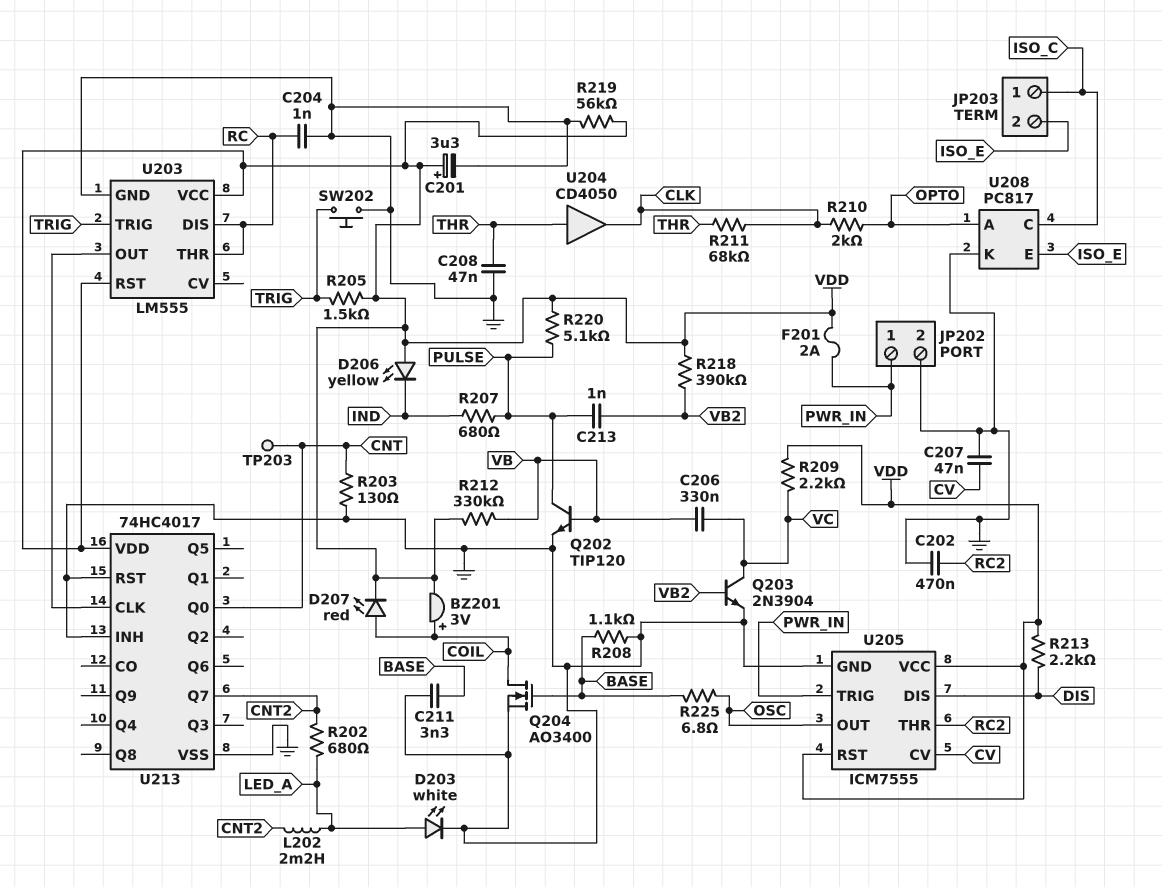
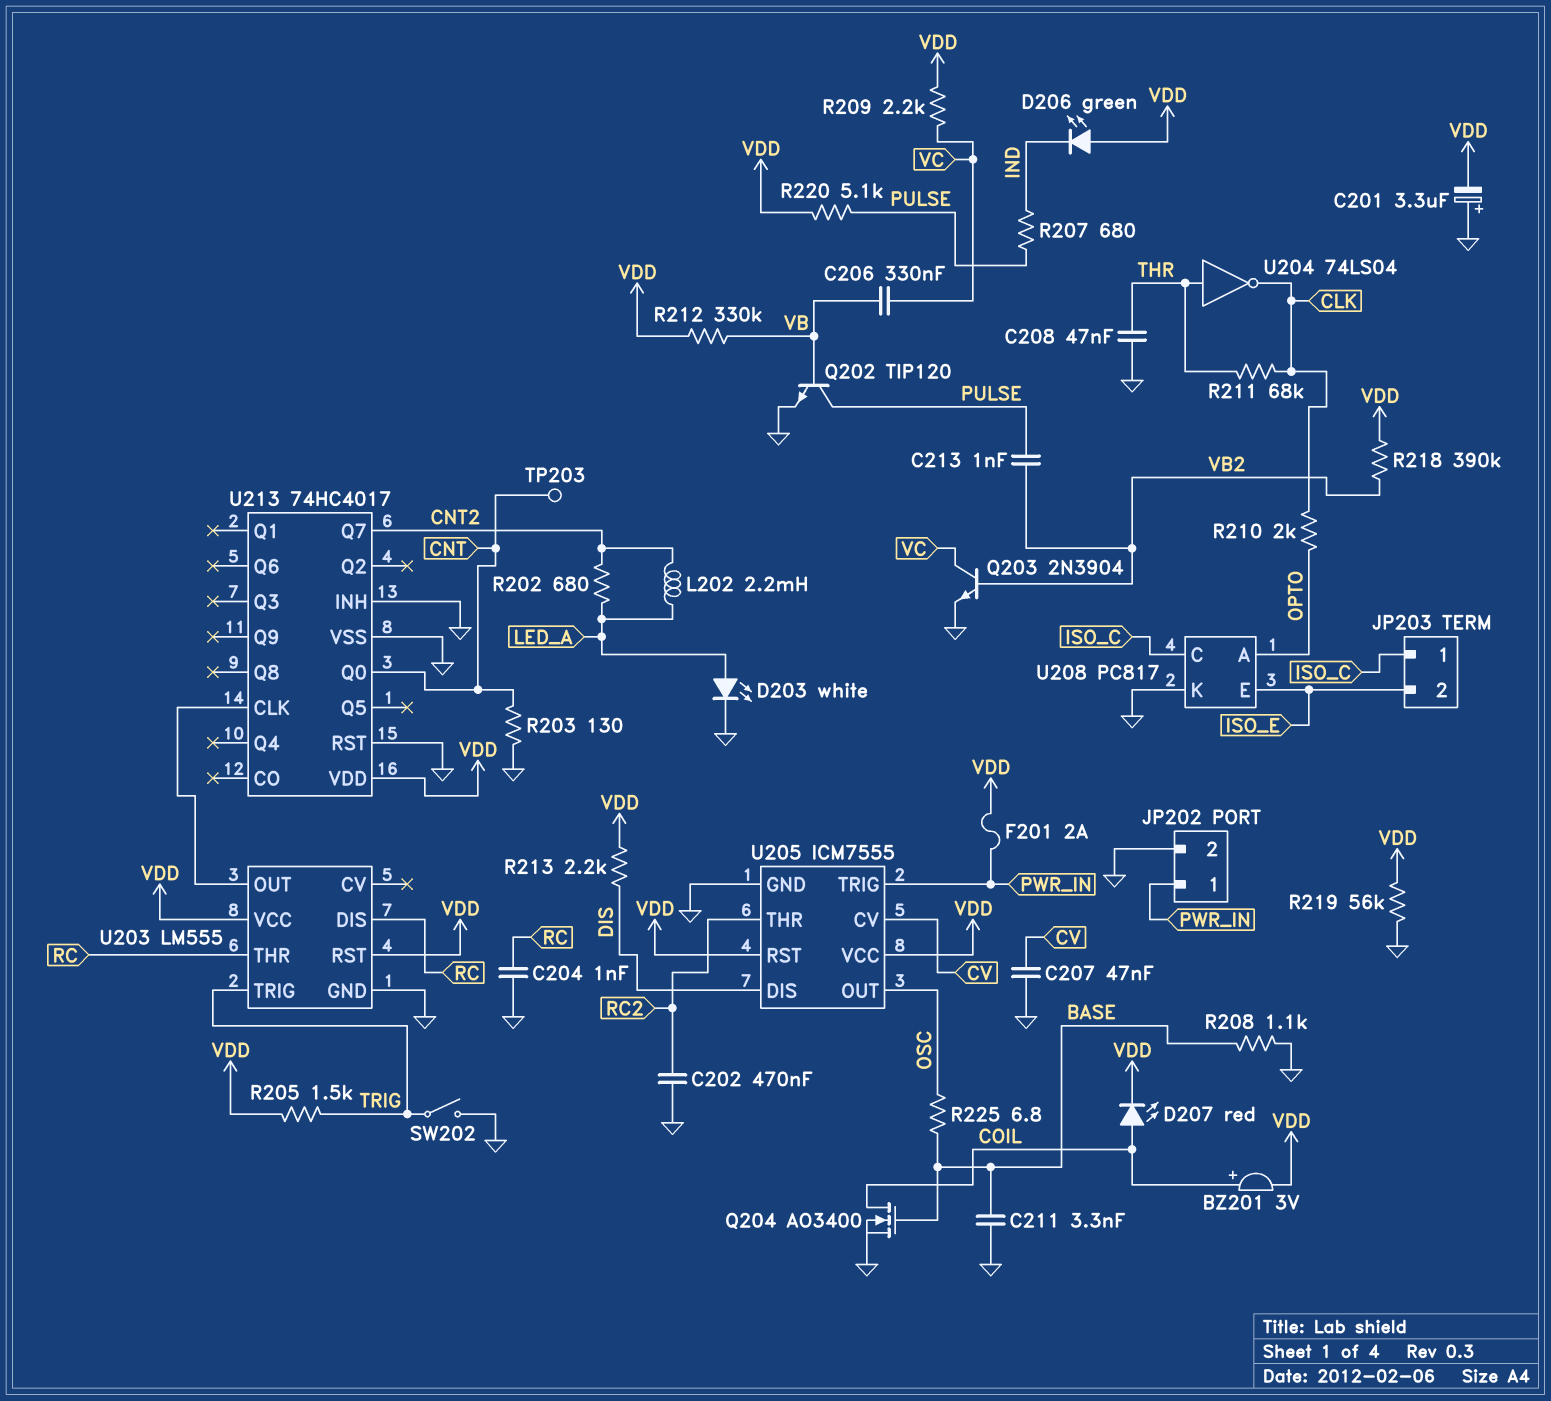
C201: 3.3uF (plus VDD, minus GND) -> 3.3uF (plus GND, minus VDD)
D206: LED yellow (A VDD, K IND) -> LED green (A VDD, K IND)
SW202: button (GND, TRIG) -> switch (GND, TRIG)
U204: buffer CD4050 (in THR, out CLK) -> NOT 74LS04 (in THR, out CLK)

